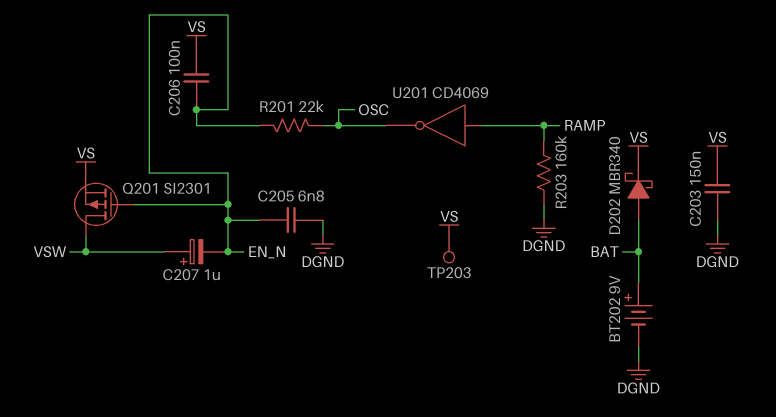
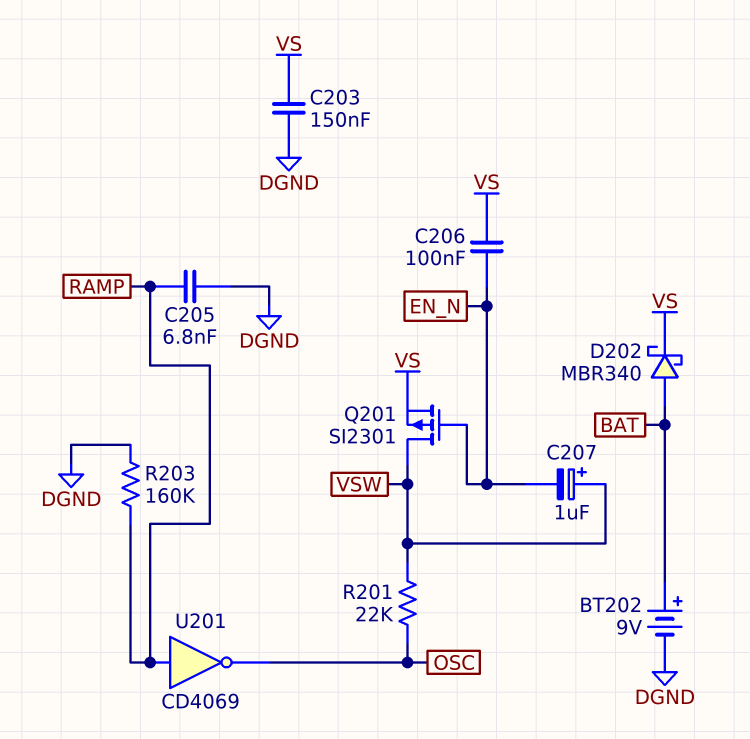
C205: 6.8nF (DGND, EN_N) -> 6.8nF (DGND, RAMP)
R201: 22k (EN_N, OSC) -> 22k (OSC, VSW)
TP203: test point (VS) -> none

